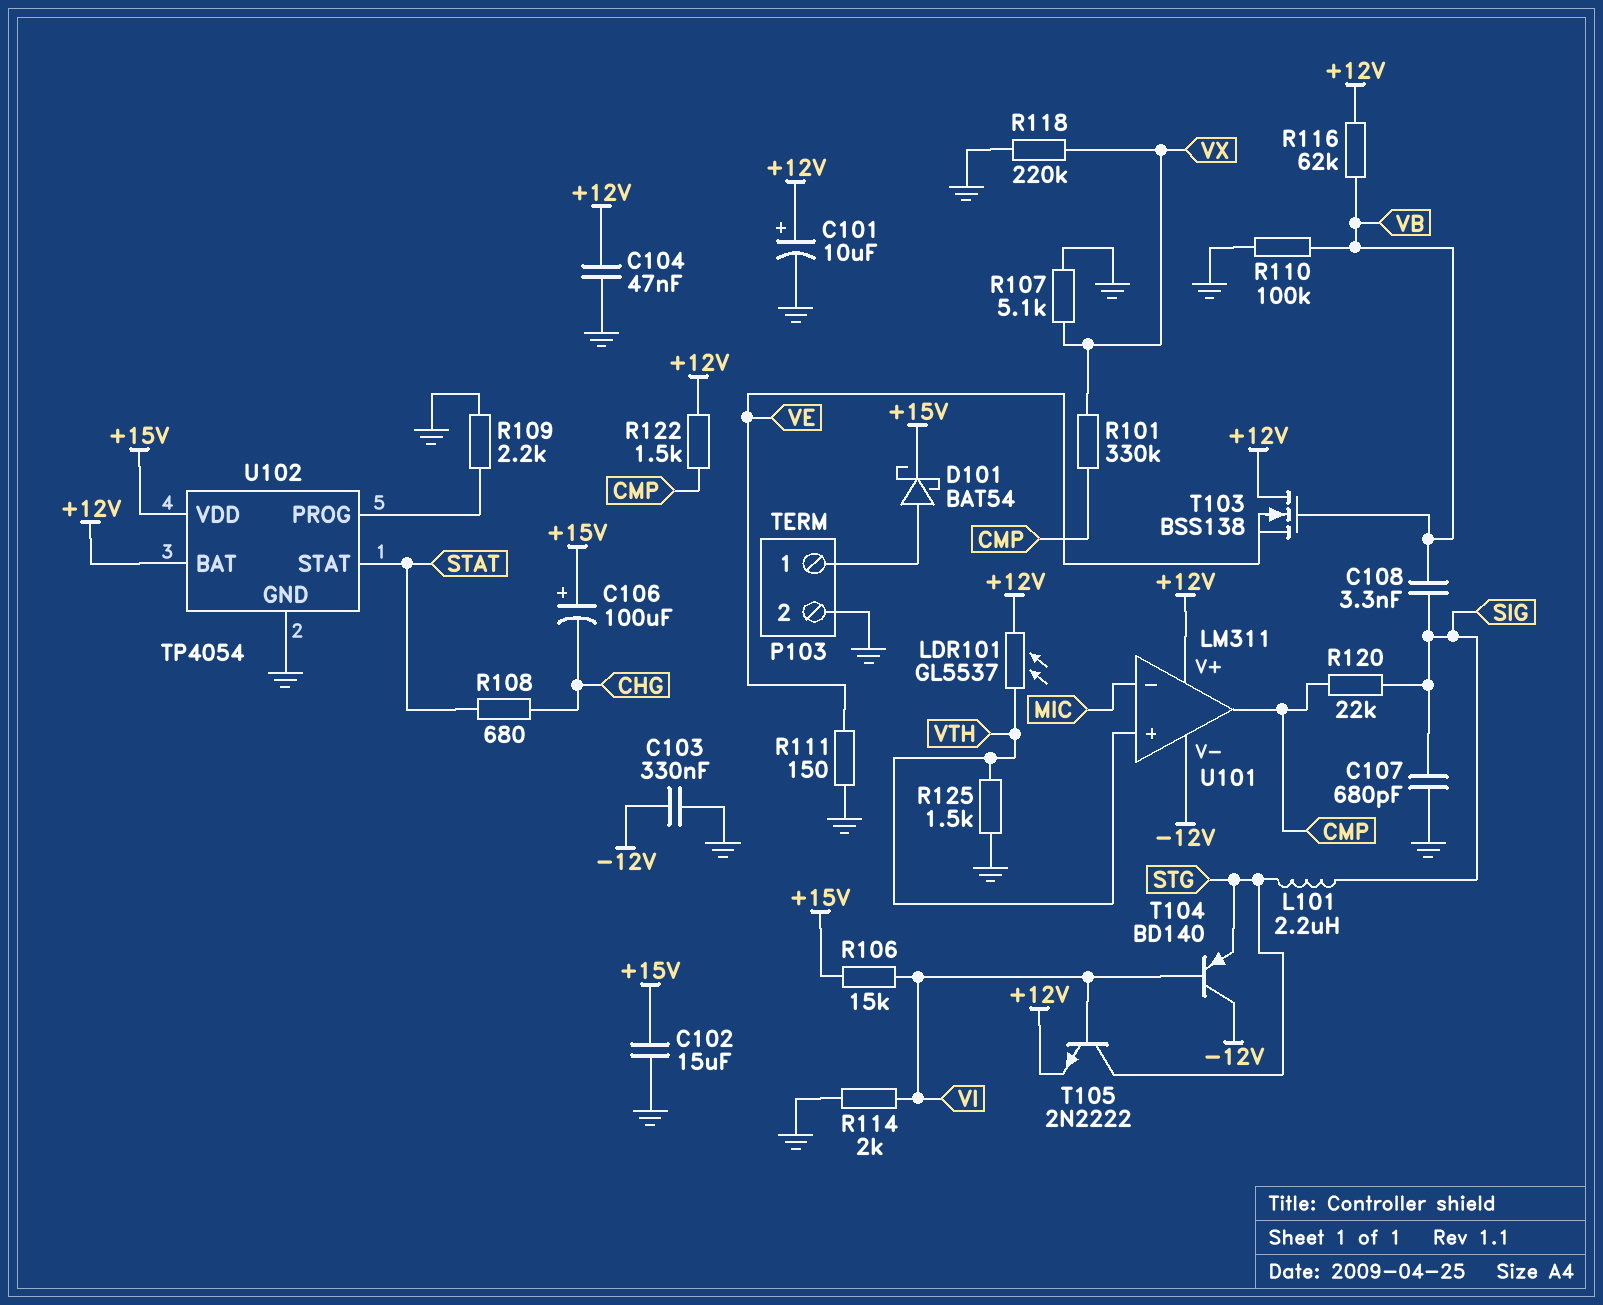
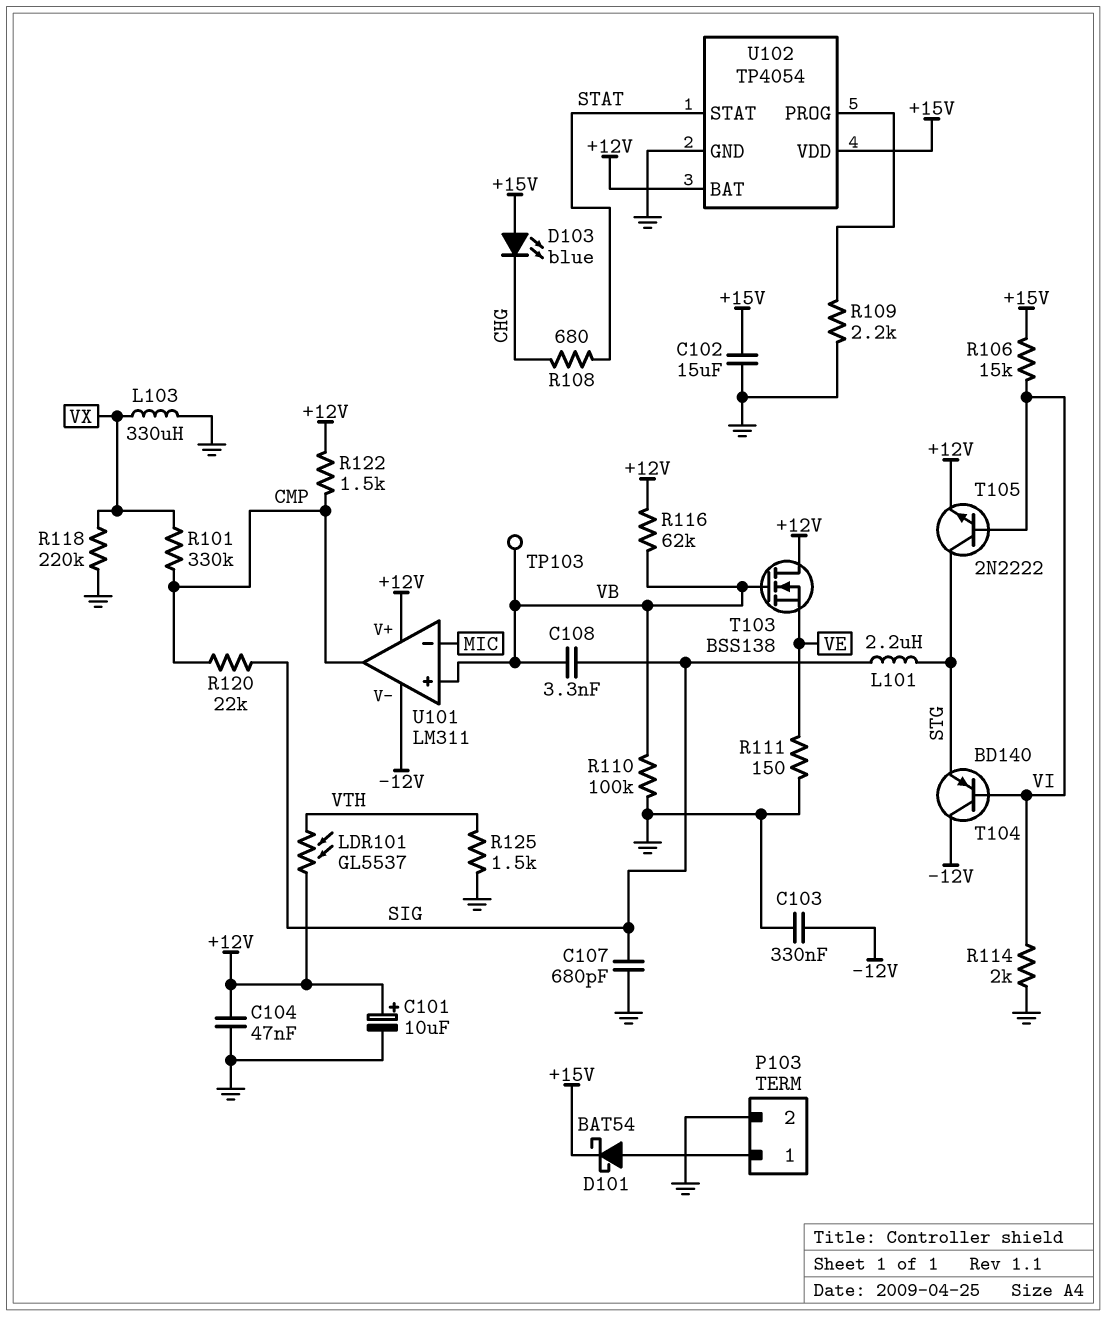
C106: 100uF (plus +15V, minus CHG) -> none
D103: none -> LED blue (A +15V, K CHG)
L103: none -> 330uH (GND, VX)
R107: 5.1k (GND, VX) -> none
TP103: none -> test point (VB)
U101 pin in+: VTH -> VB

